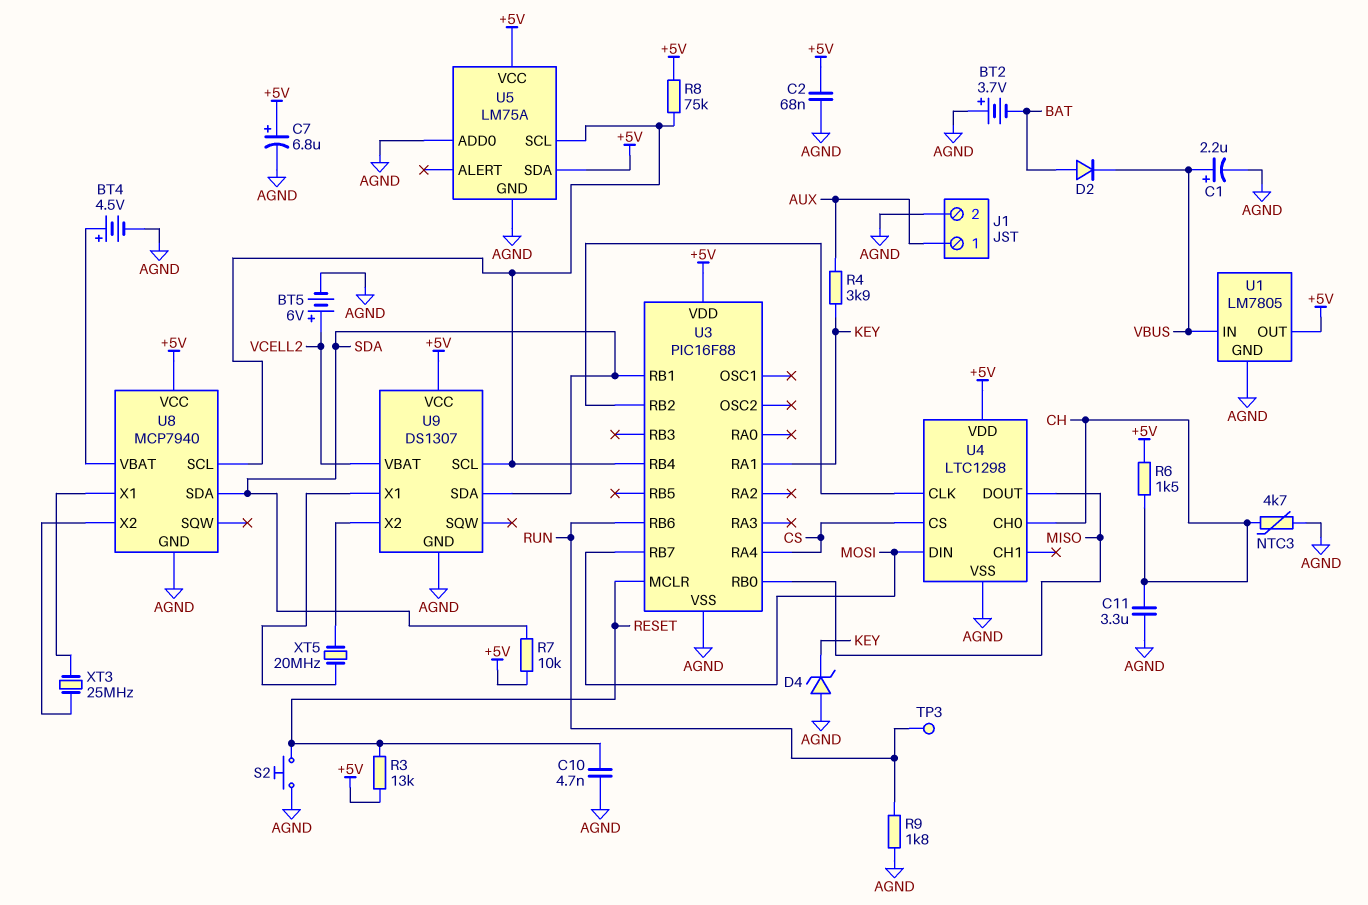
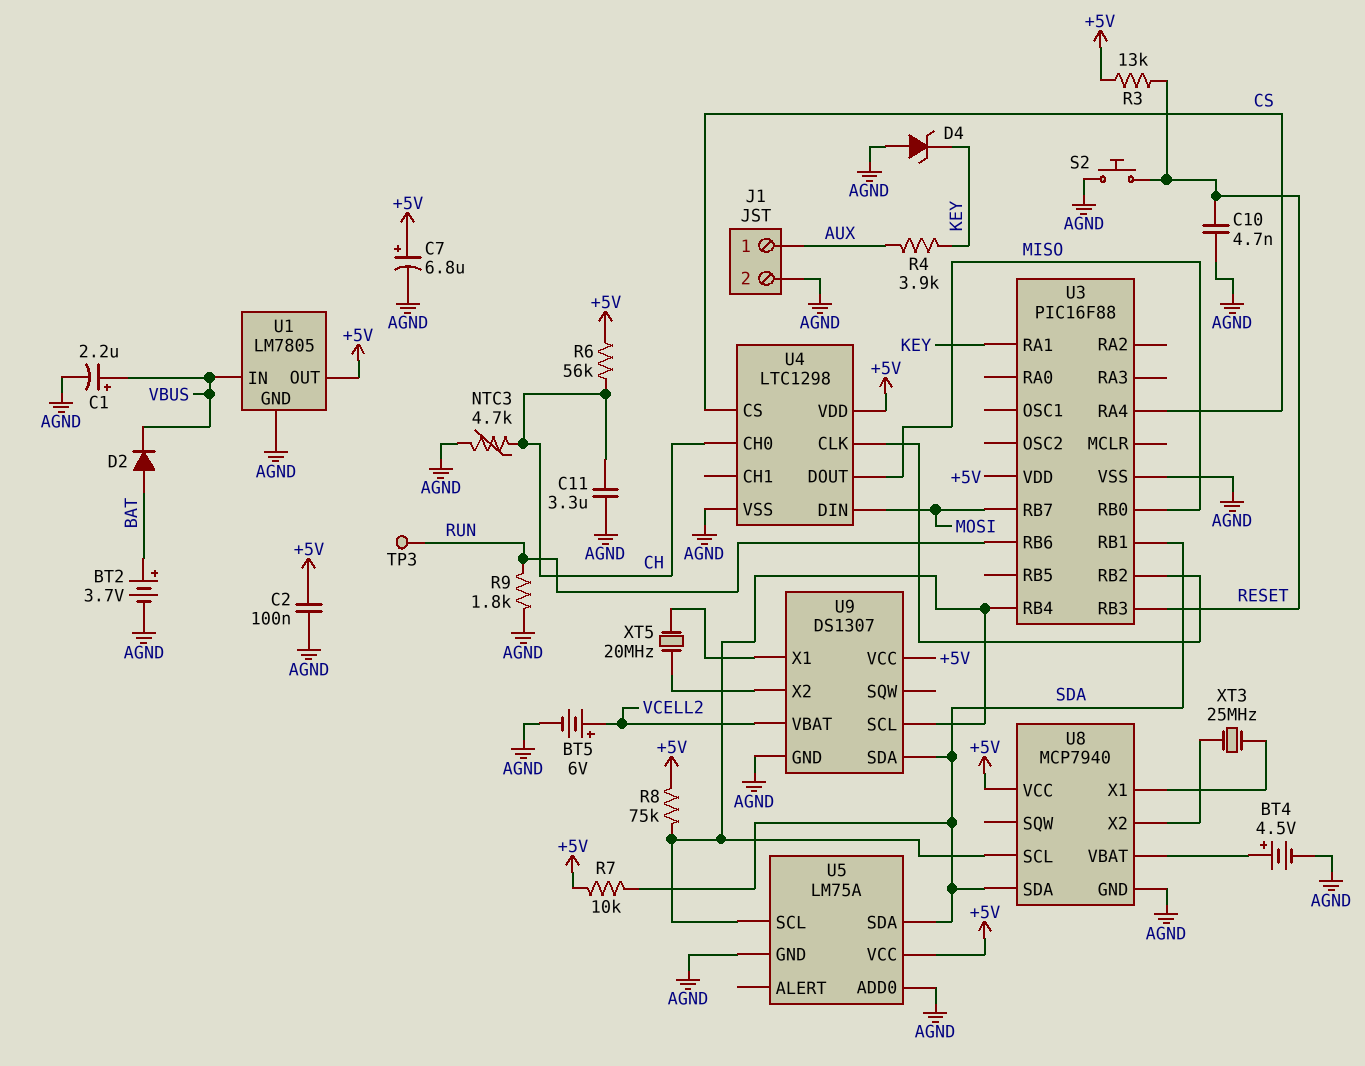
BT2: 3.7V (plus AGND, minus BAT) -> 3.7V (plus BAT, minus AGND)
C2: 68nF (+5V, AGND) -> 100nF (+5V, AGND)
R6: 1.5k (+5V, CH) -> 56k (+5V, CH)
U3 pin MCLR: RESET -> none
U3 pin RB3: none -> RESET
U5 pin SDA: +5V -> SDA

